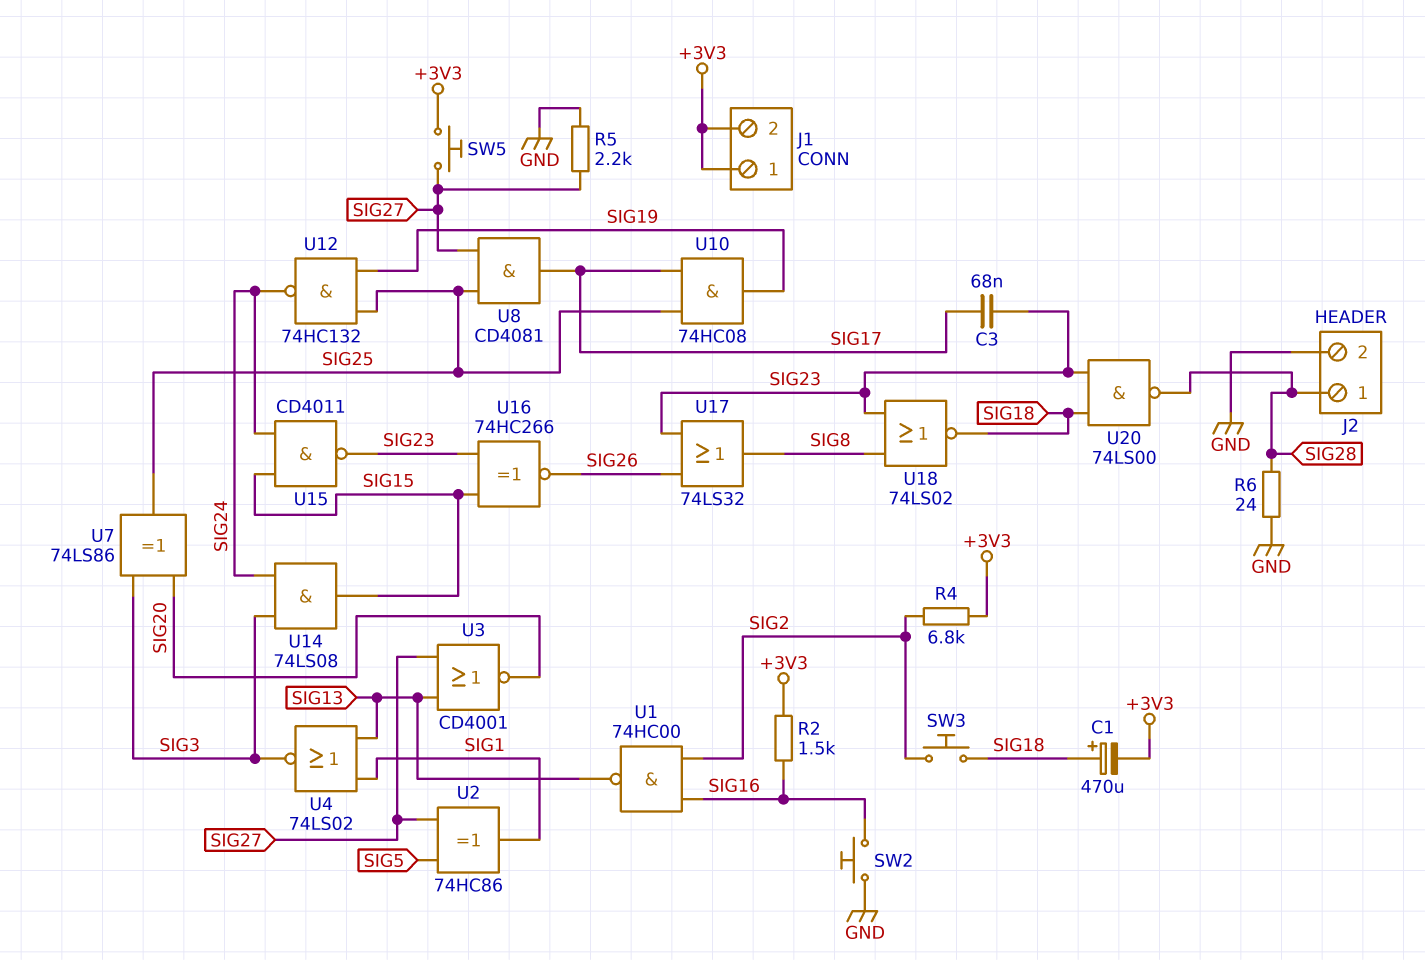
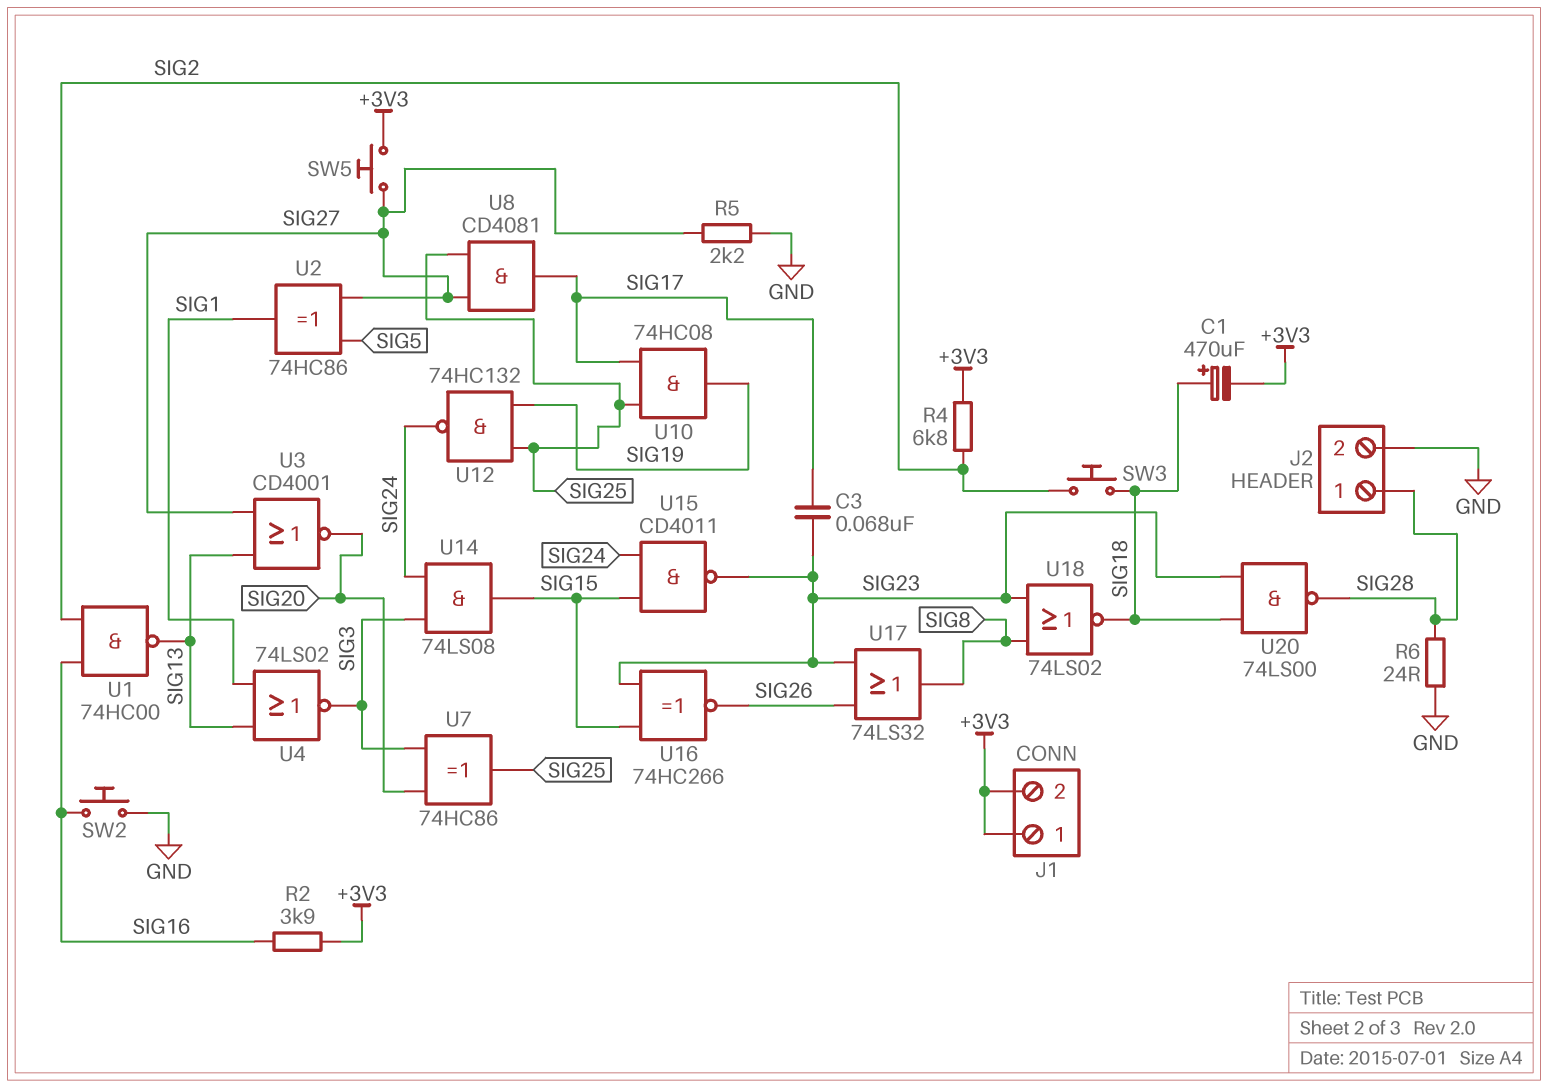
R2: 1.5k (+3V3, SIG16) -> 3.9k (+3V3, SIG16)
U7: XOR 74LS86 (in SIG3, in SIG20, out SIG25) -> XOR 74HC86 (in SIG3, in SIG20, out SIG25)

